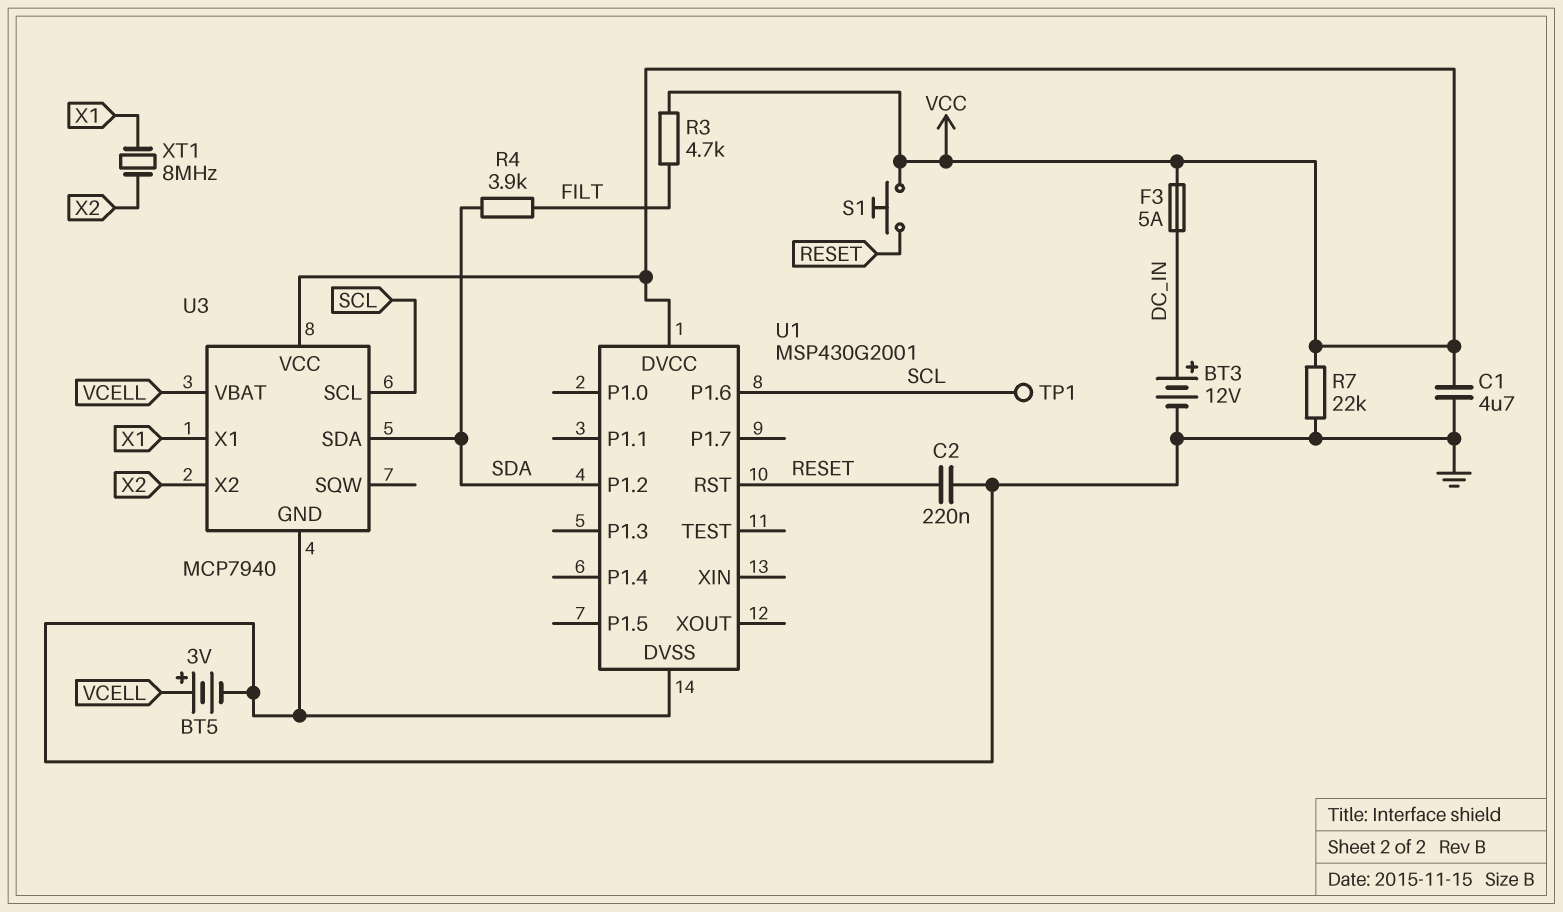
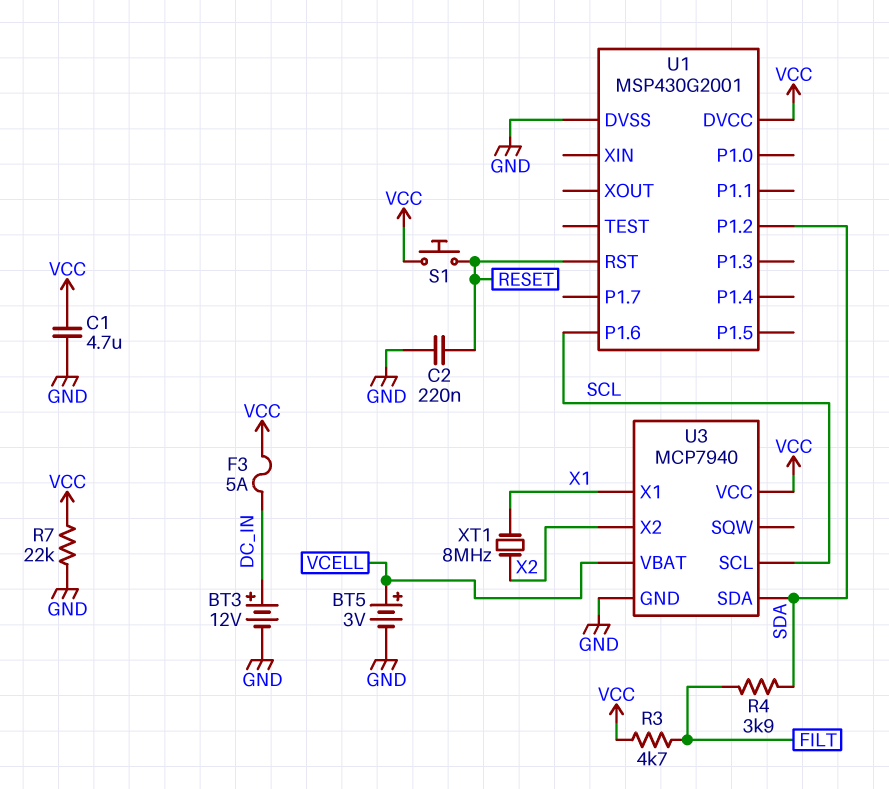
TP1: test point (SCL) -> none

